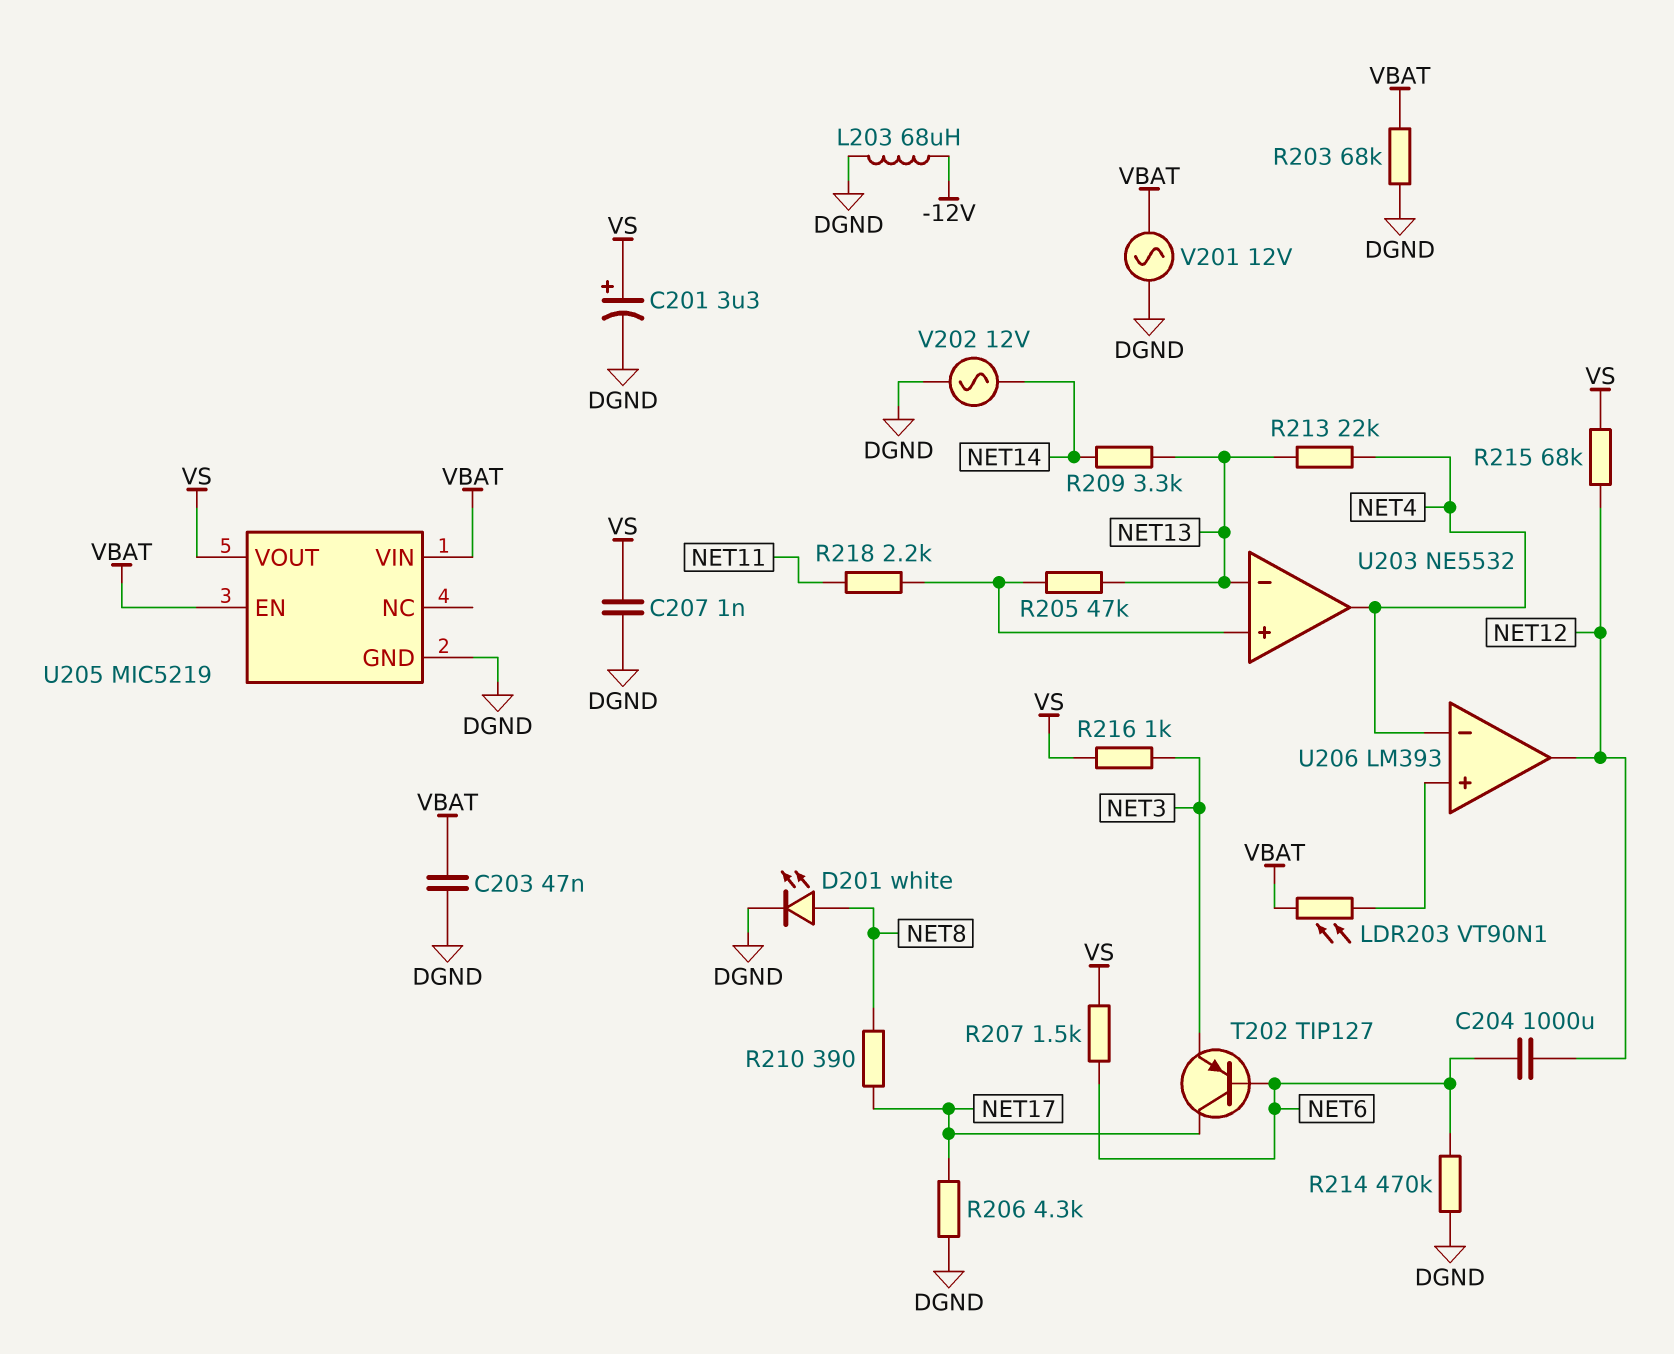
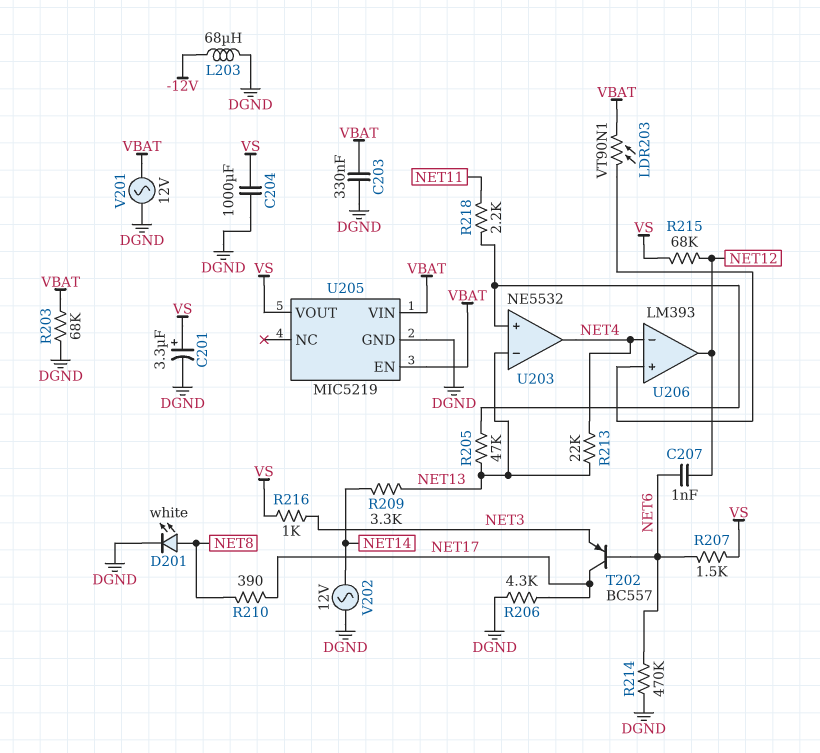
C203: 47nF (DGND, VBAT) -> 330nF (DGND, VBAT)
C204: 1000uF (NET6, NET12) -> 1000uF (DGND, VS)
C207: 1nF (DGND, VS) -> 1nF (NET6, NET12)
T202: PNP TIP127 (B NET6, C NET17, E NET3) -> PNP BC557 (B NET6, C NET17, E NET3)

